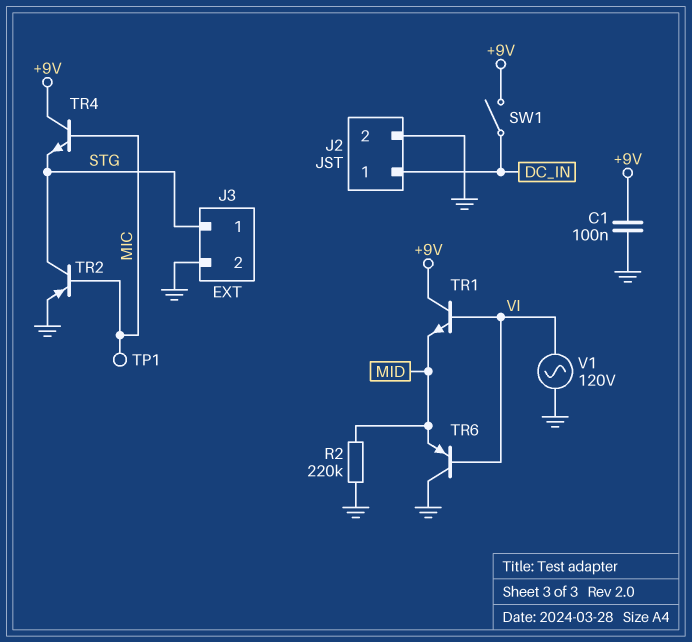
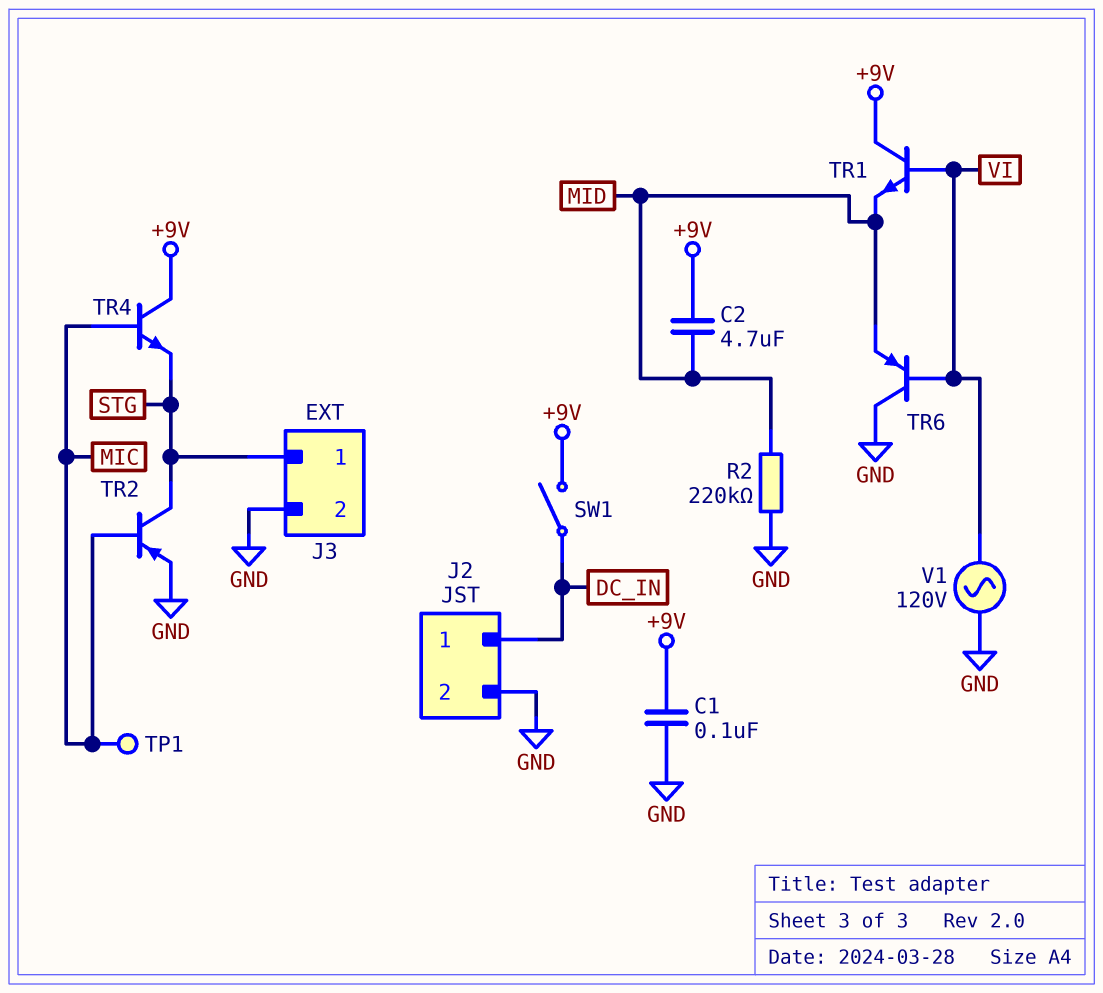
C2: none -> 4.7uF (+9V, MID)

